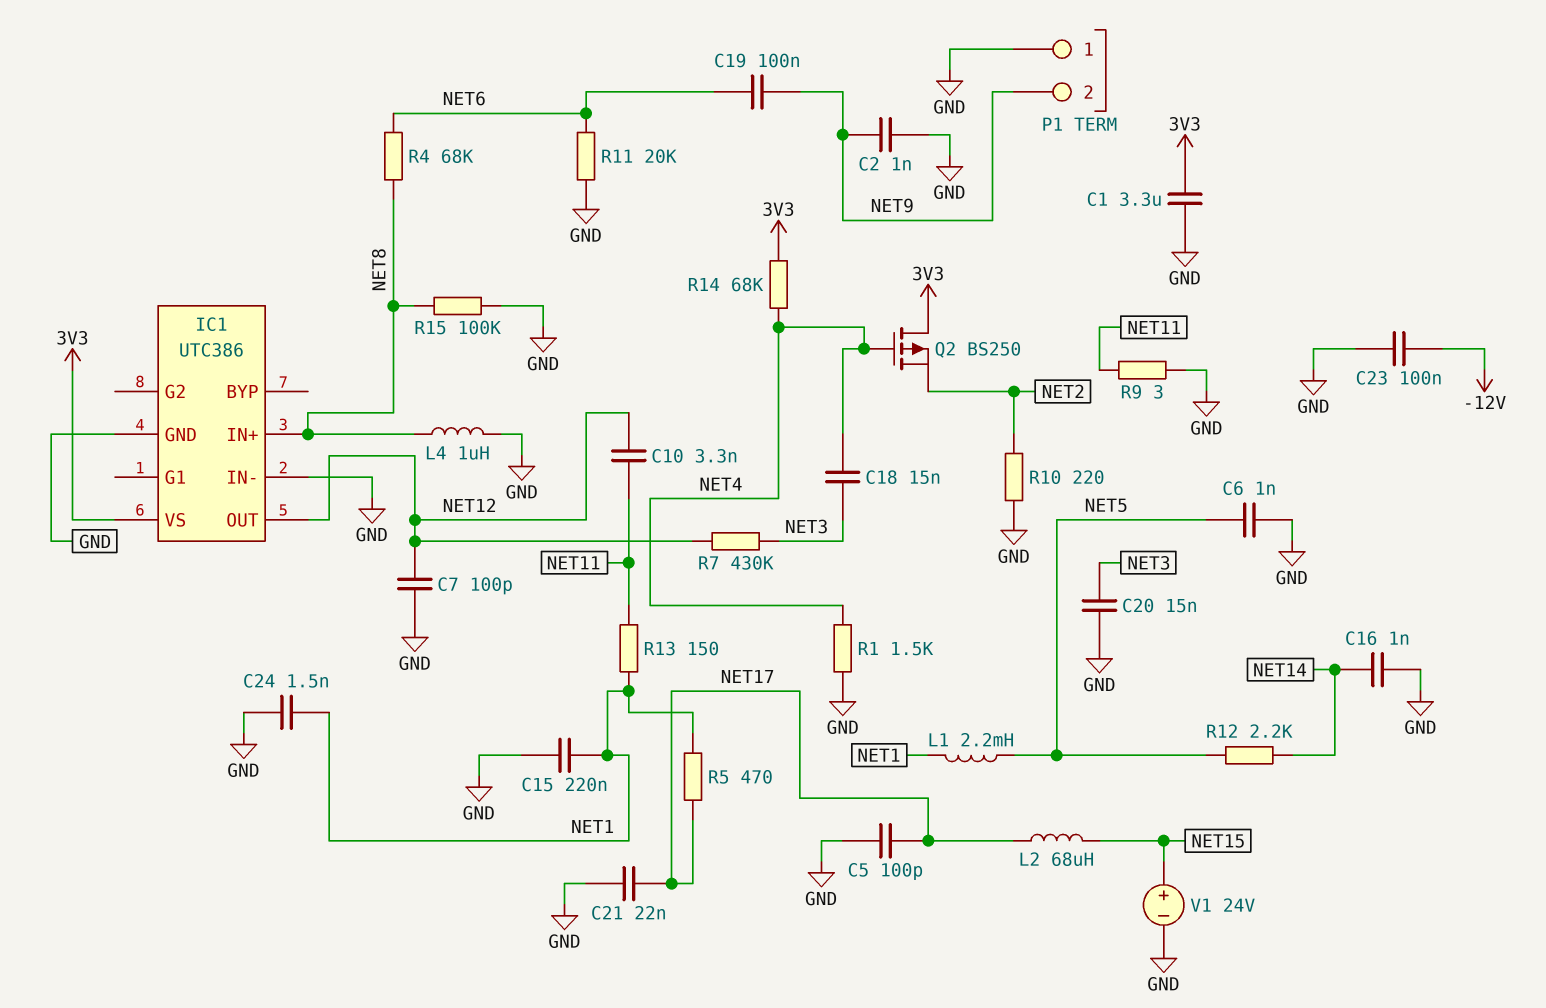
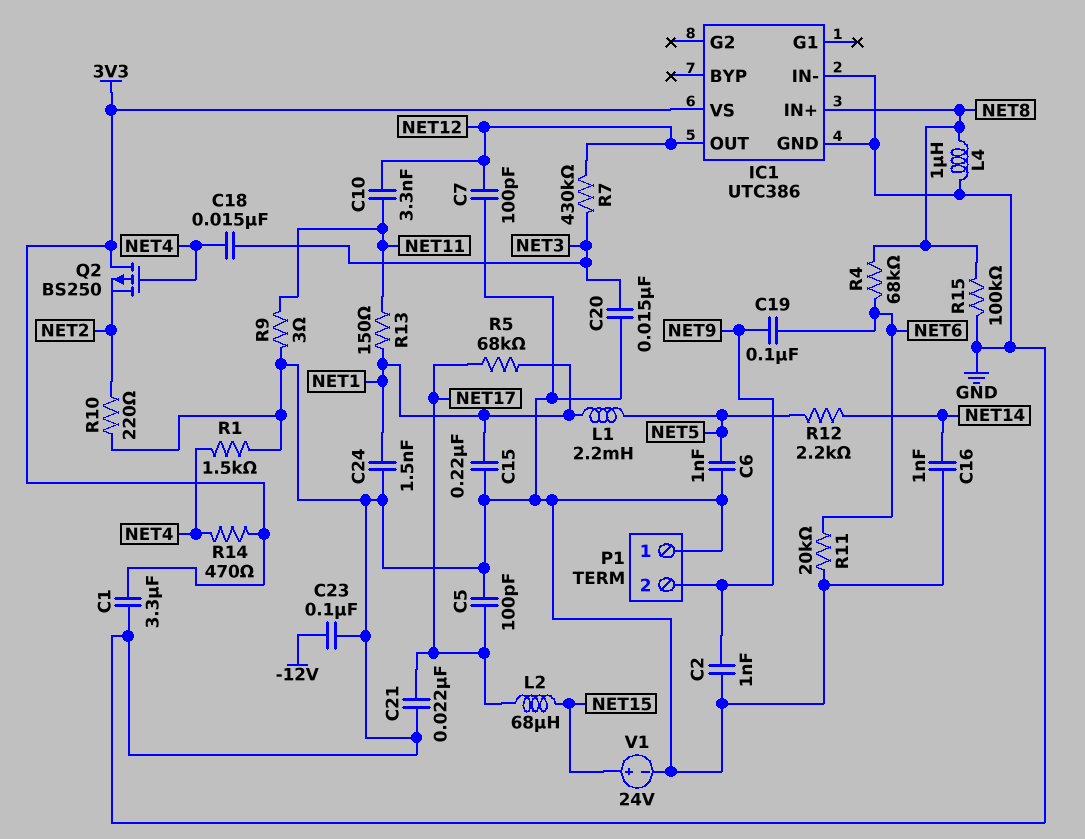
R5: 470 (NET1, NET17) -> 68k (NET1, NET17)
R14: 68k (3V3, NET4) -> 470 (3V3, NET4)

